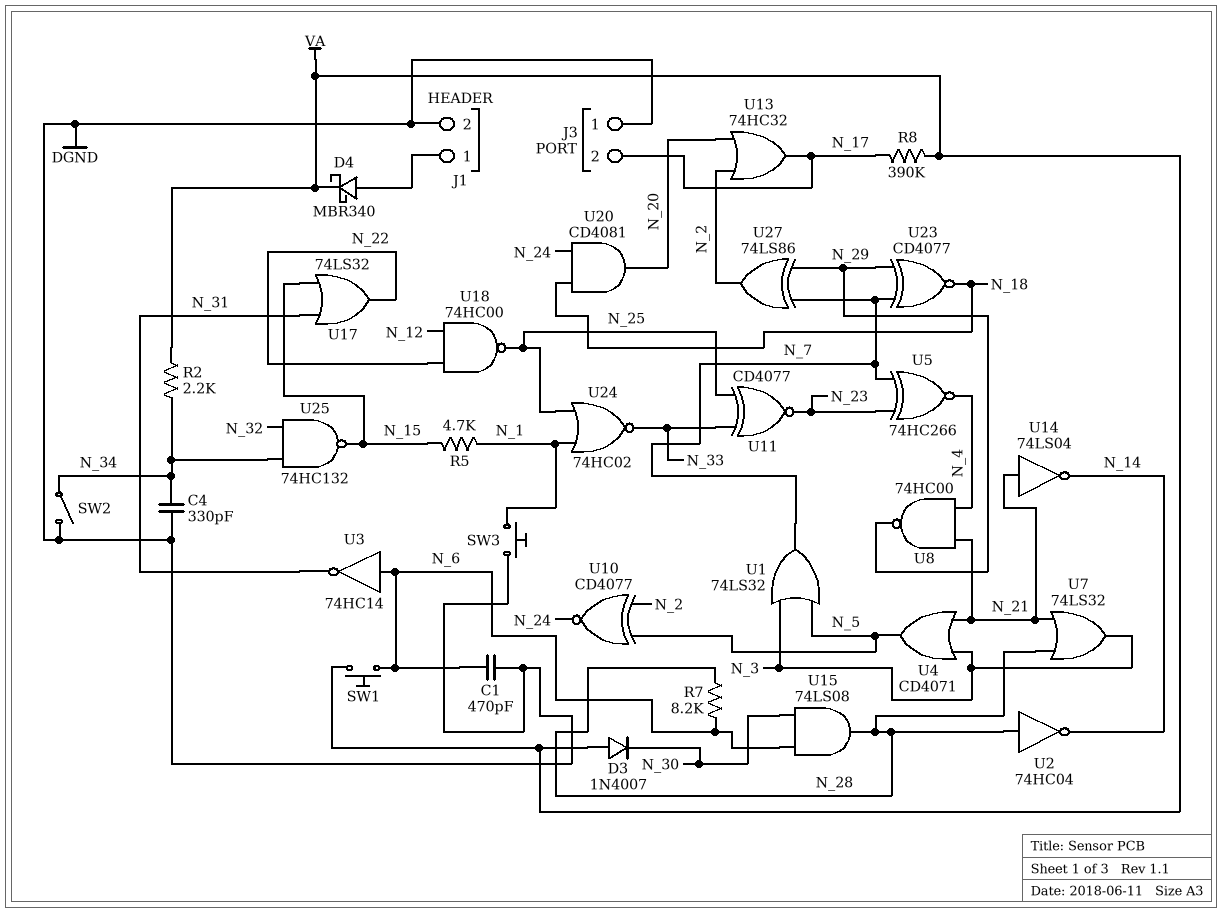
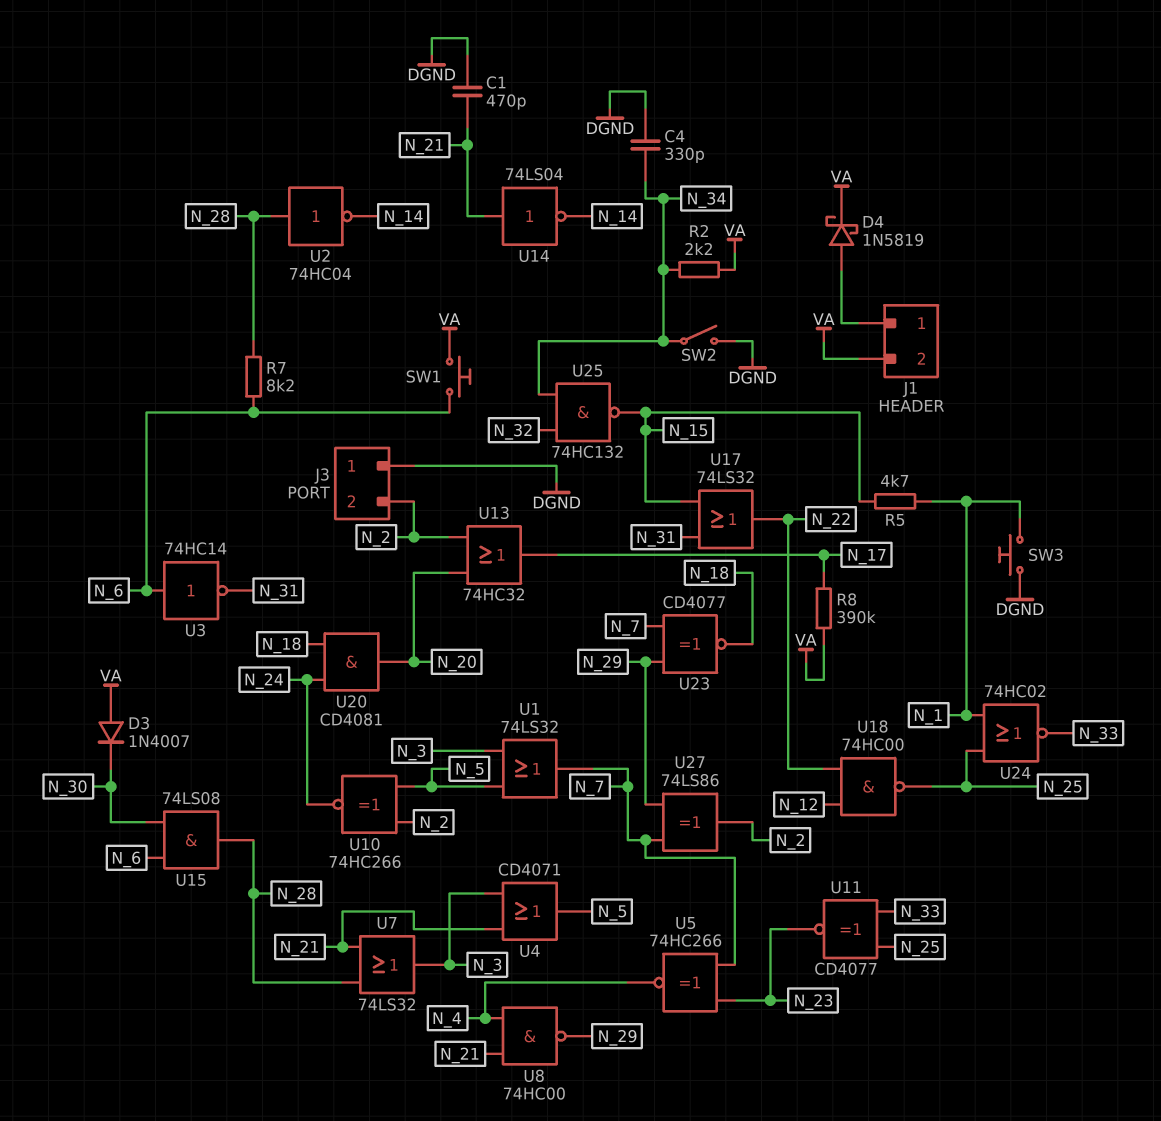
C1: 470pF (DGND, N_6) -> 470pF (DGND, N_21)
D4: schottky MBR340 (A J1/1, K VA) -> schottky 1N5819 (A J1/1, K VA)
J1 pin 2: DGND -> VA
J3 pin 2: N_17 -> N_2
U10: XNOR CD4077 (in N_2, in N_5, out N_24) -> XNOR 74HC266 (in N_2, in N_5, out N_24)

